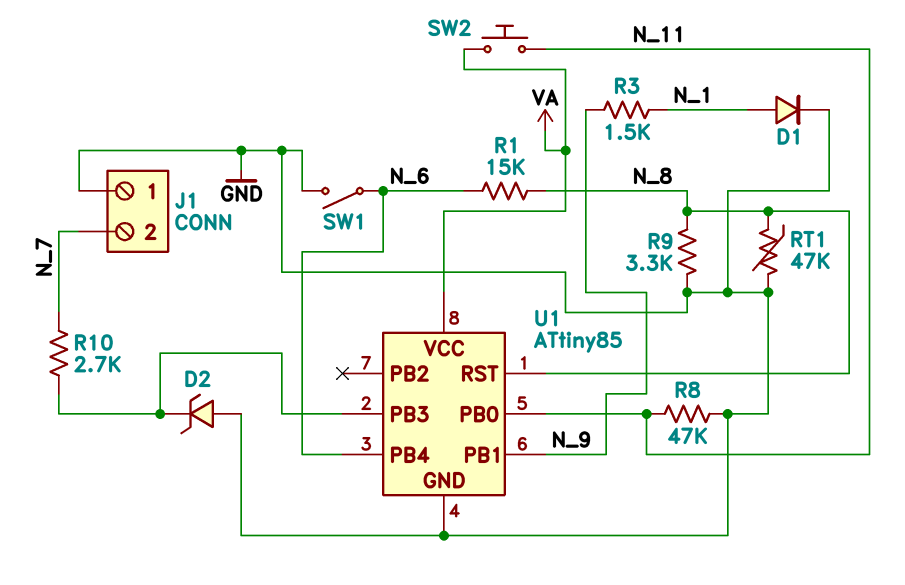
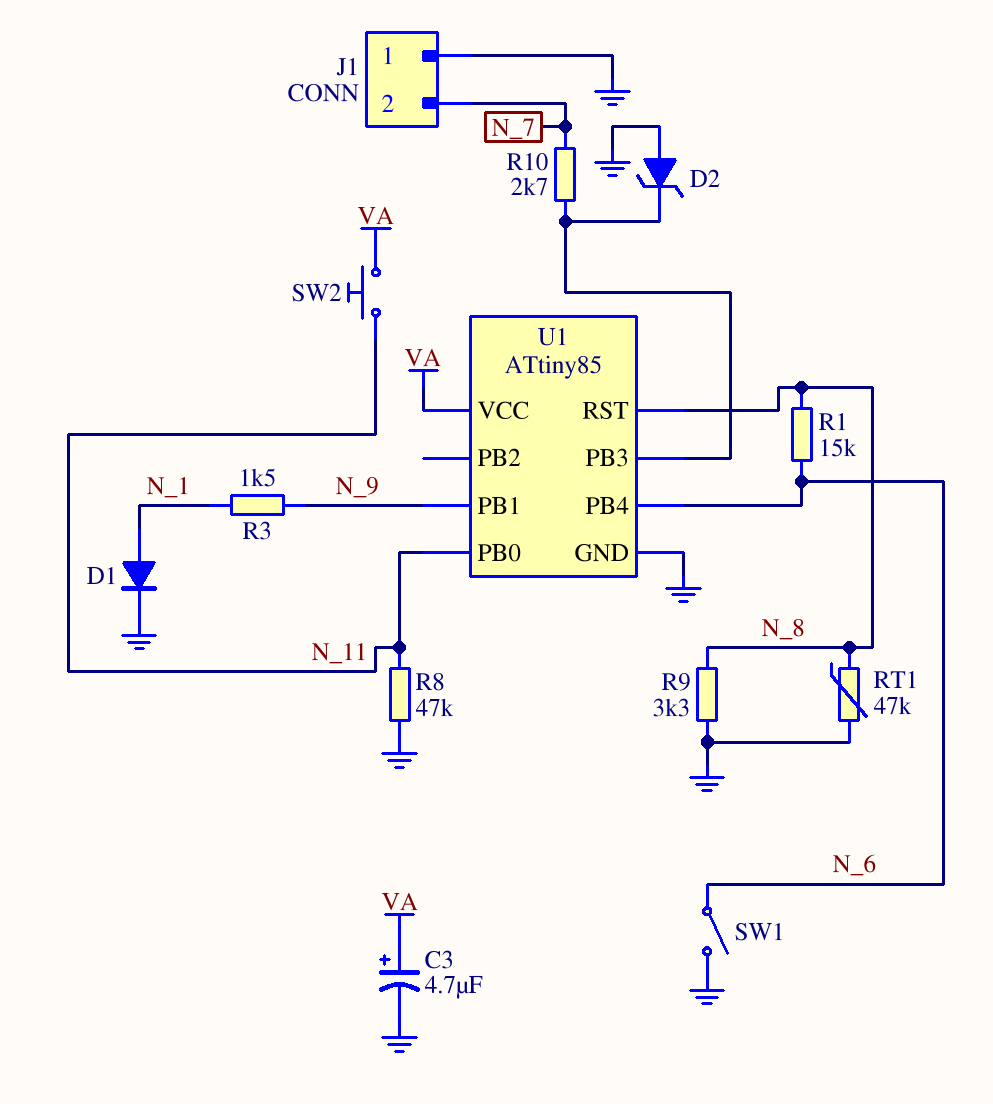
C3: none -> 4.7uF (plus VA, minus GND)

